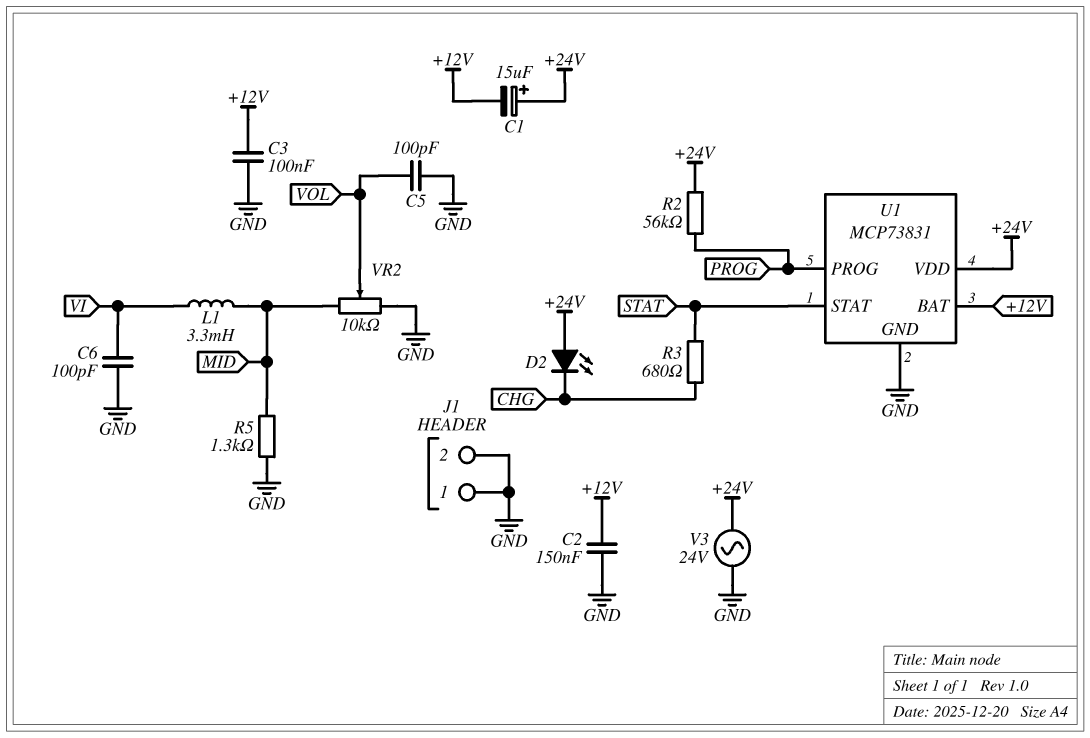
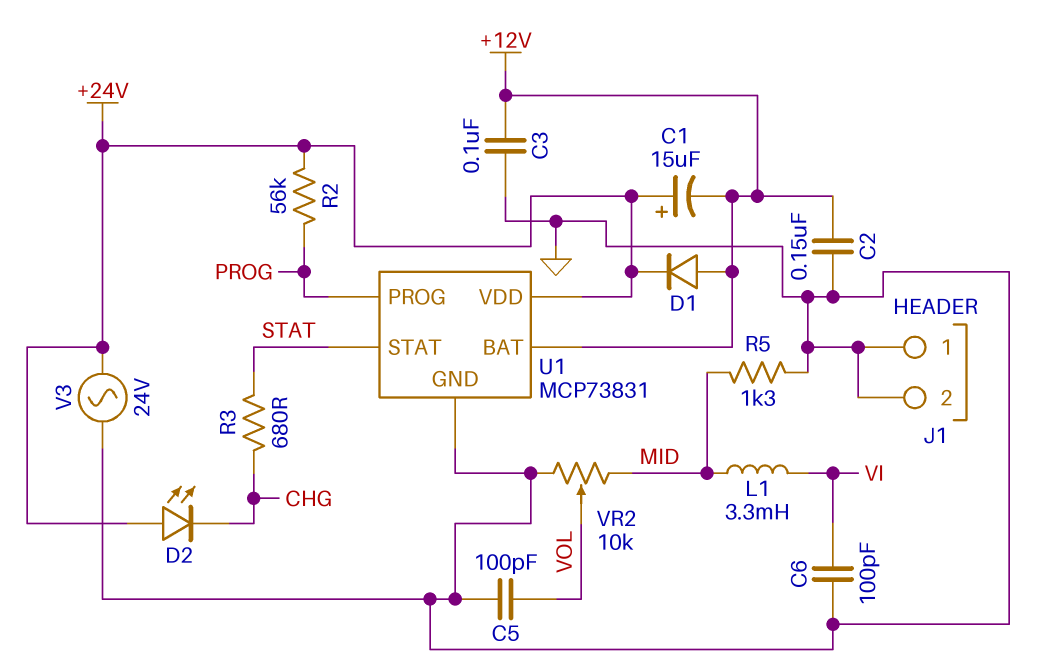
D1: none -> diode (A +12V, K +24V)

